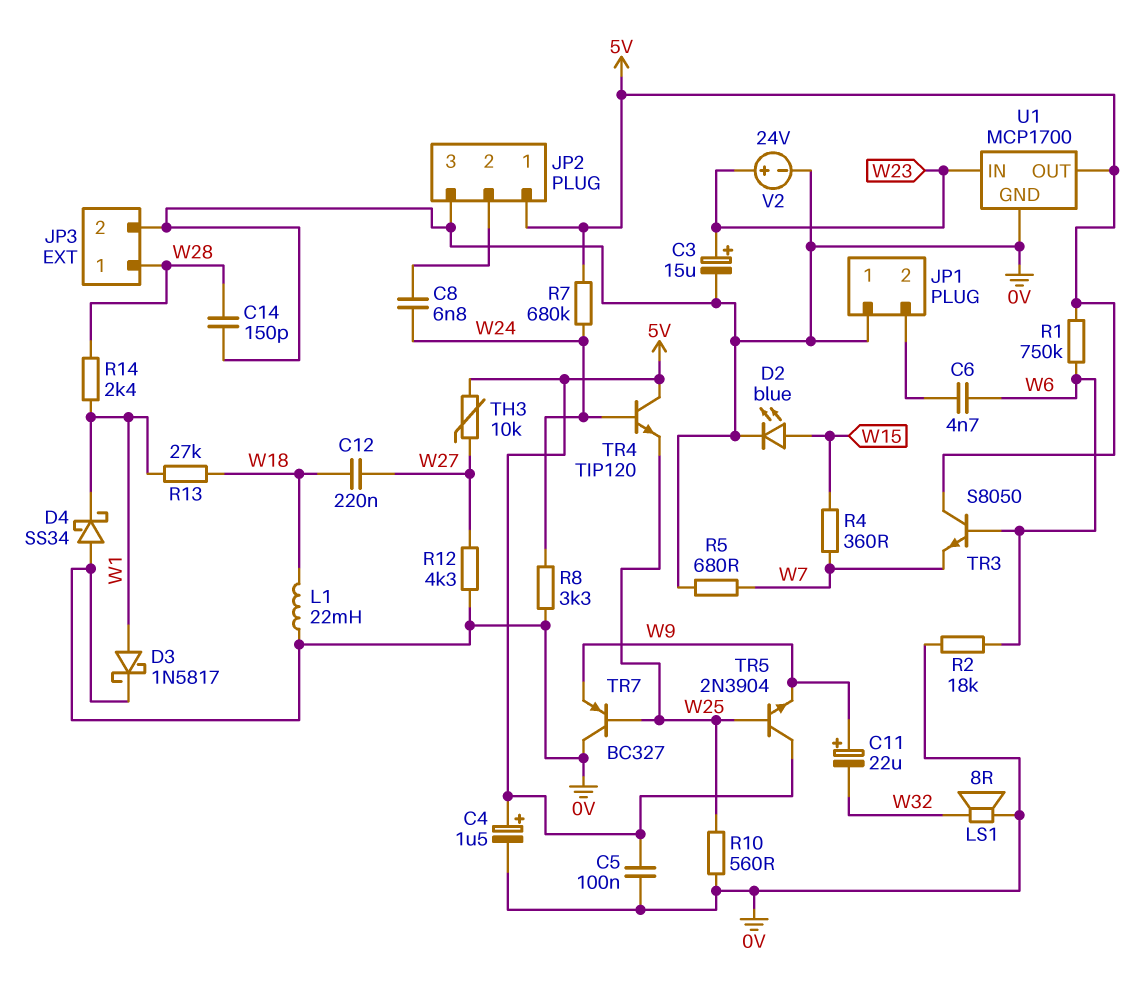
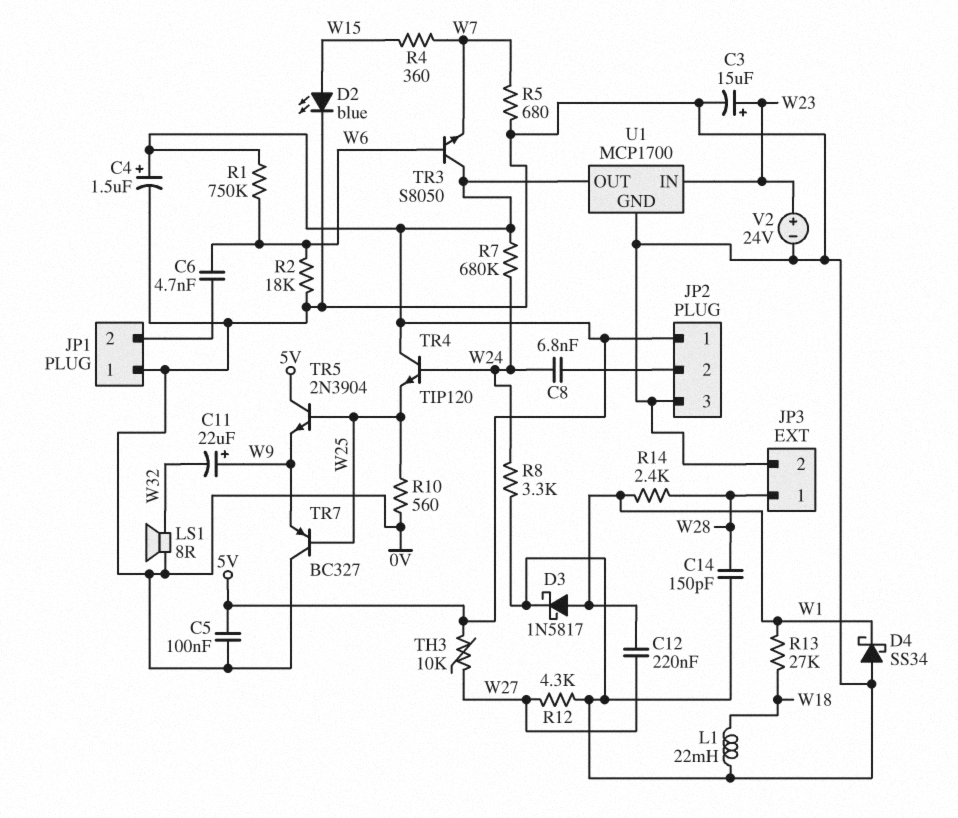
C12: 220nF (W18, W27) -> 220nF (W1, W27)

